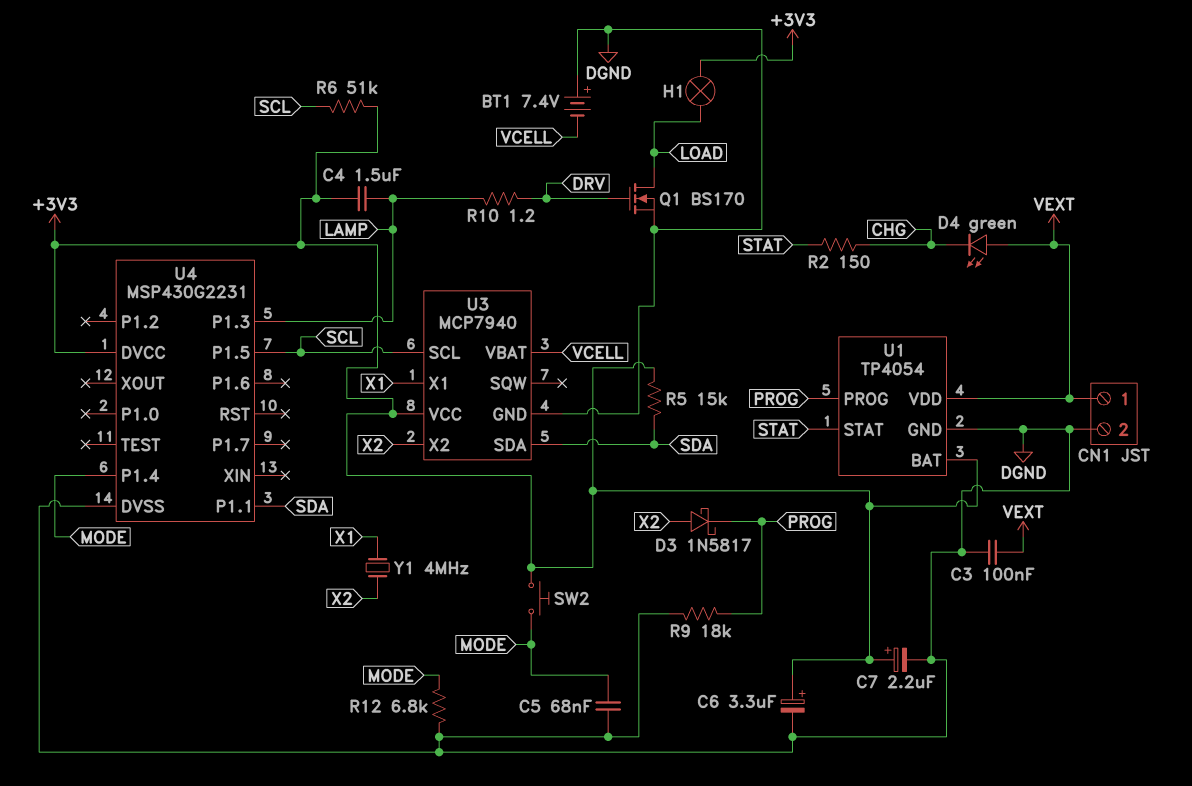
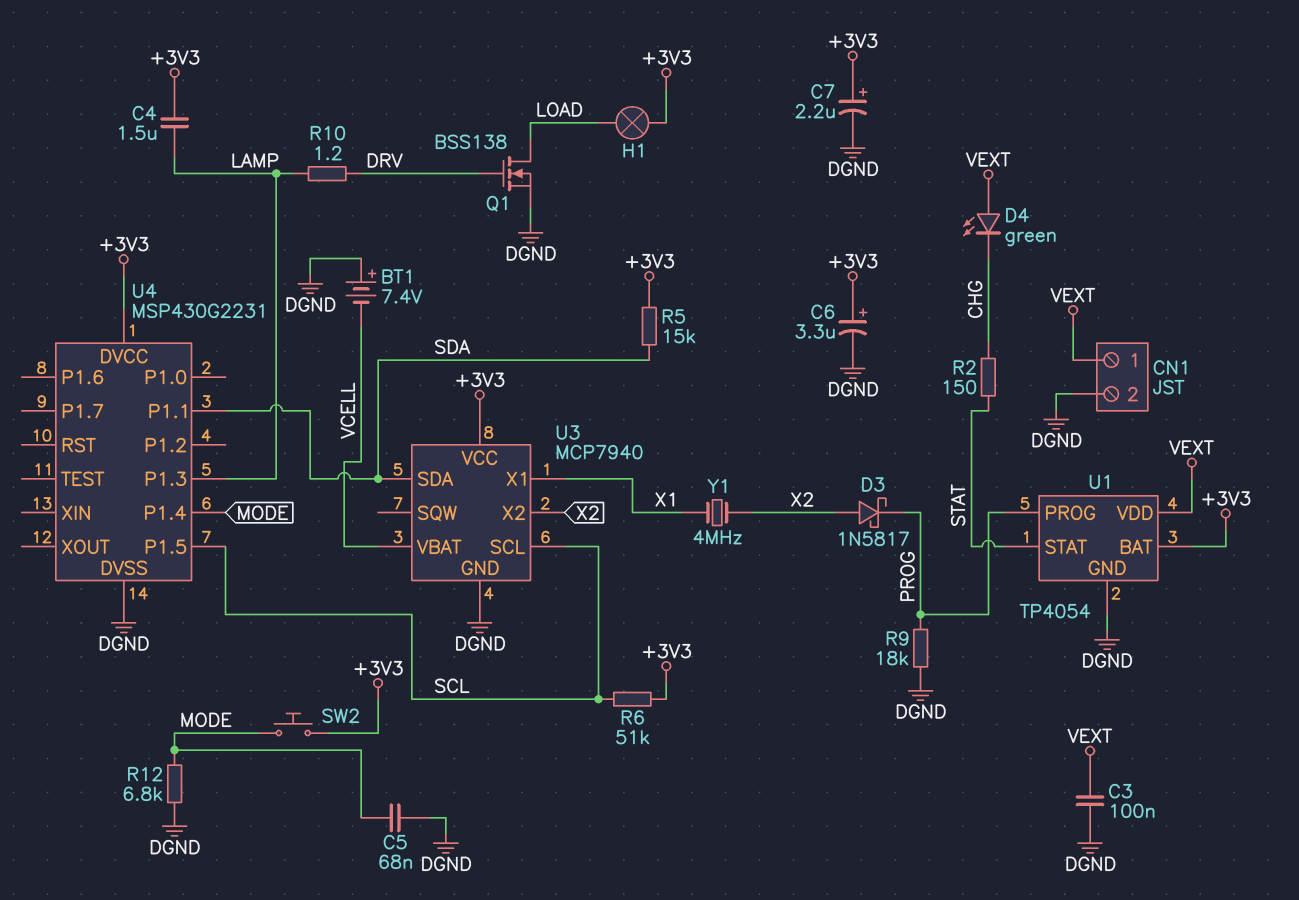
Q1: NMOS BS170 (G DRV, D LOAD, S DGND) -> NMOS BSS138 (G DRV, D LOAD, S DGND)

